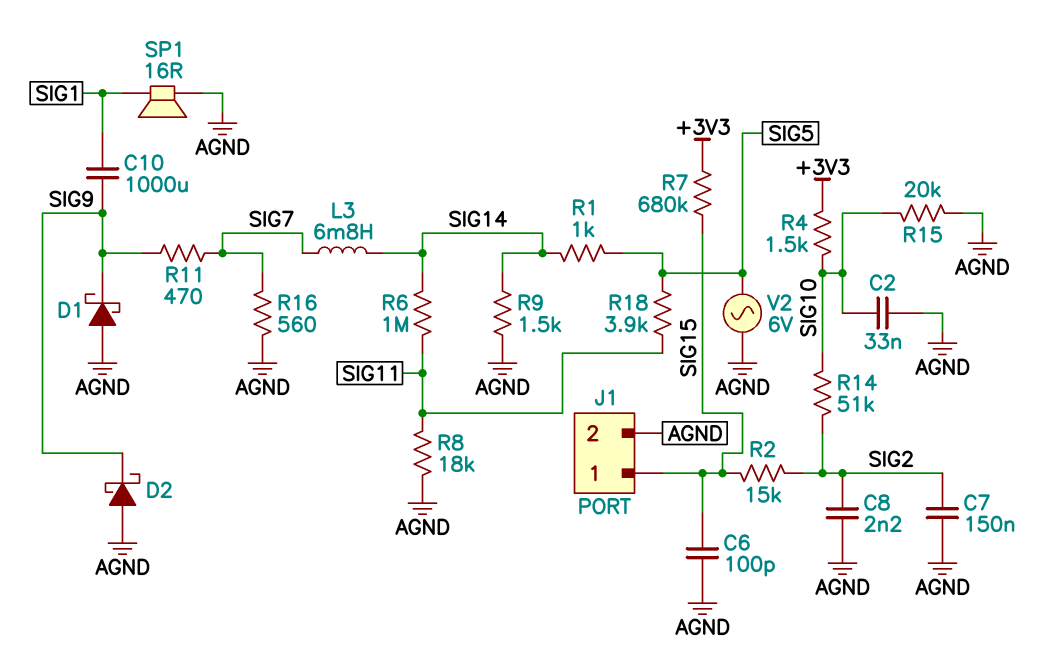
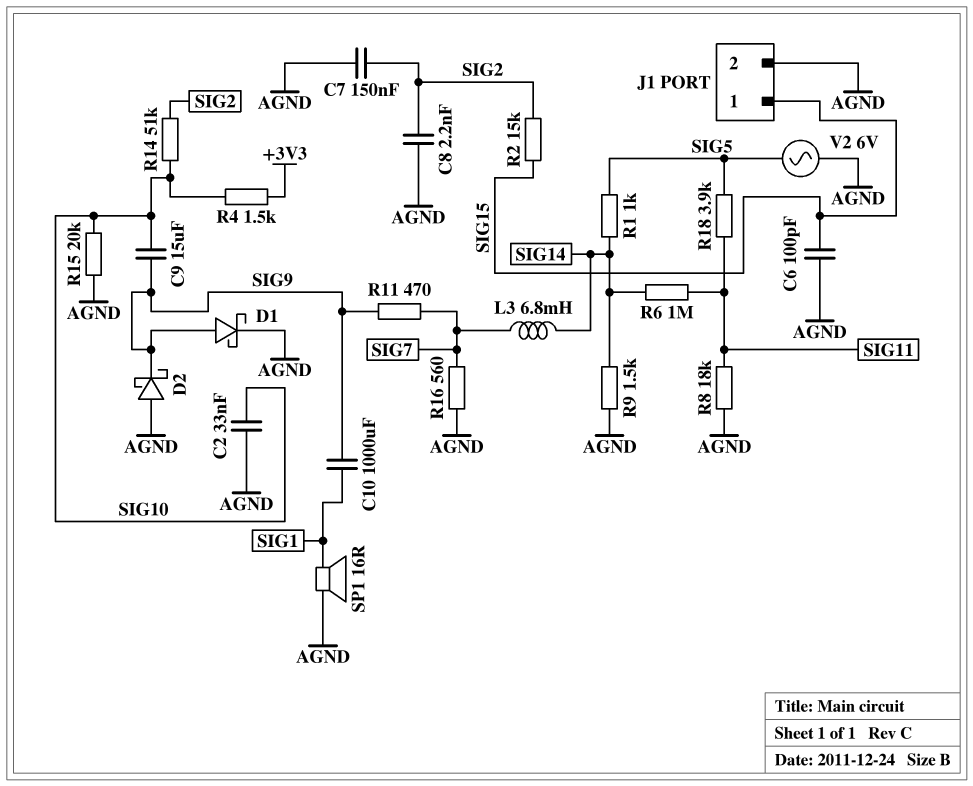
C9: none -> 15uF (SIG9, SIG10)
D1: schottky (A AGND, K SIG9) -> schottky (A SIG9, K AGND)
R7: 680k (+3V3, SIG15) -> none

